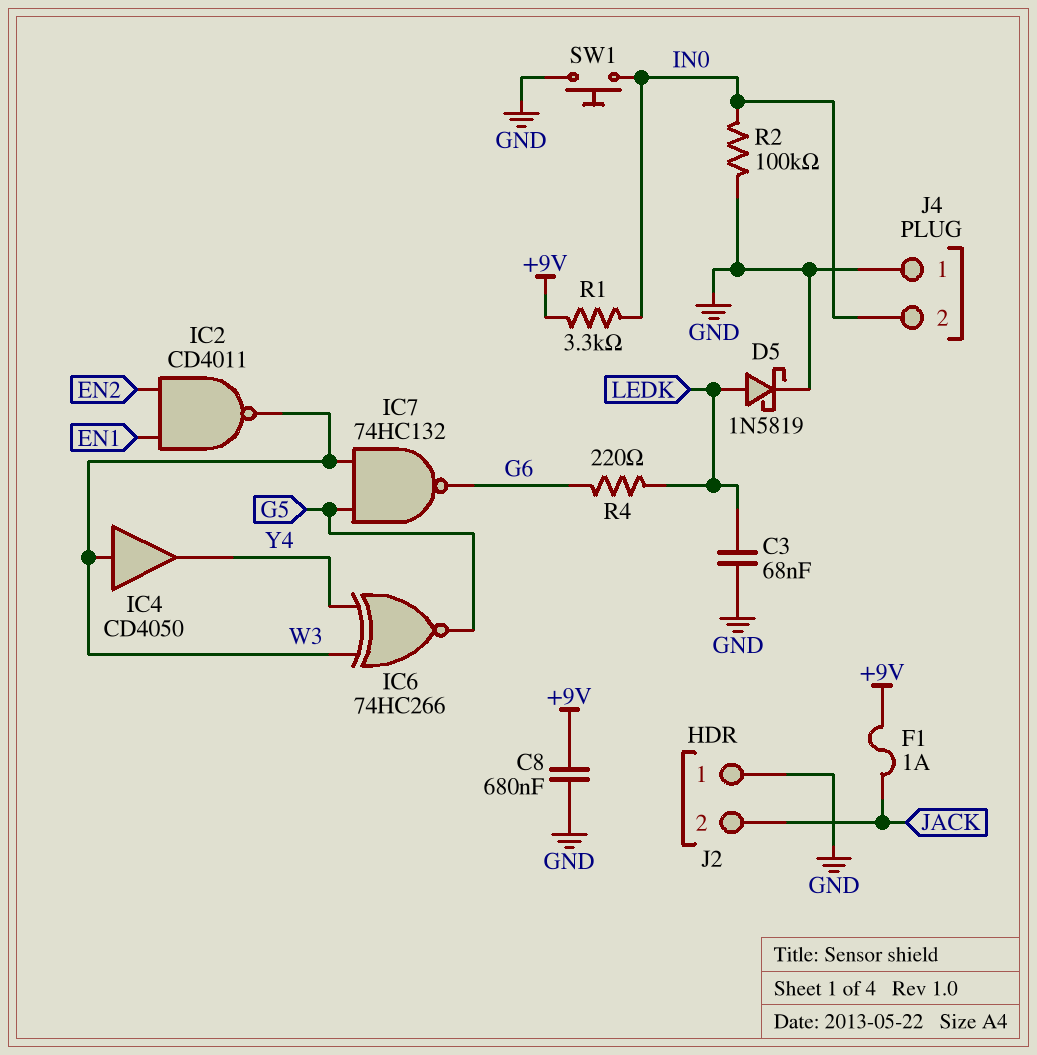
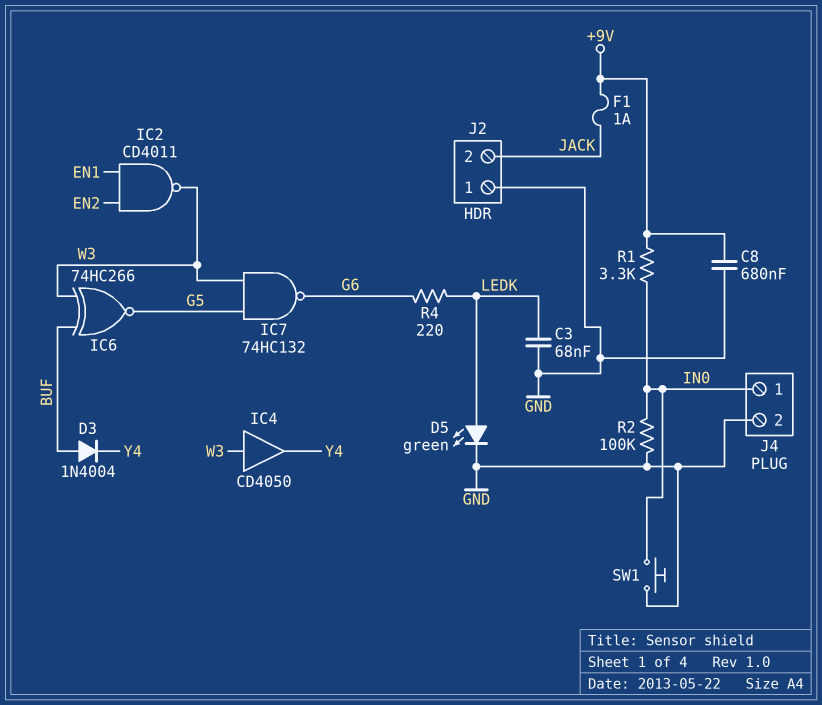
D3: none -> diode 1N4004 (A BUF, K Y4)
D5: schottky 1N5819 (A LEDK, K GND) -> LED green (A LEDK, K GND)
IC6: XNOR 74HC266 (in W3, in Y4, out G5) -> XNOR 74HC266 (in BUF, in W3, out G5)
J4 pin 1: GND -> IN0
J4 pin 2: IN0 -> GND

